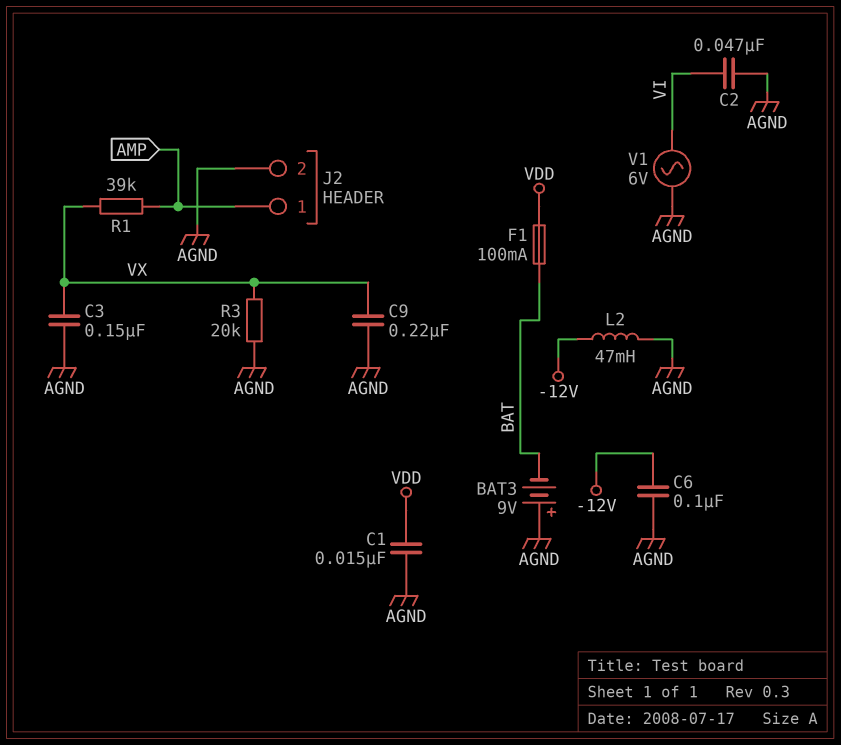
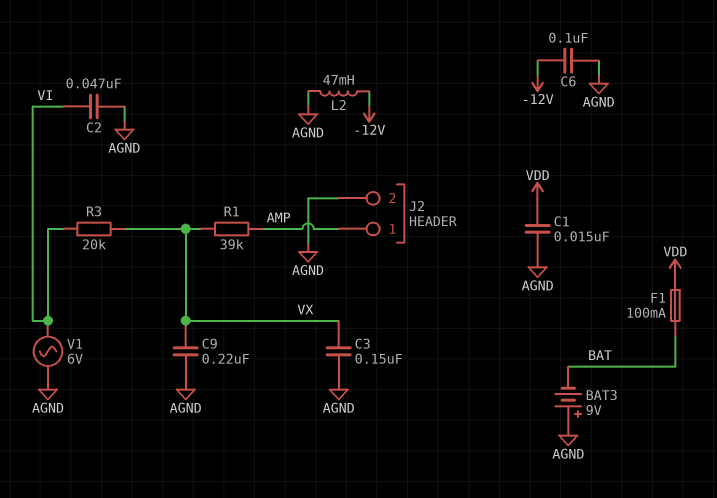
R3: 20k (AGND, VX) -> 20k (VI, VX)

